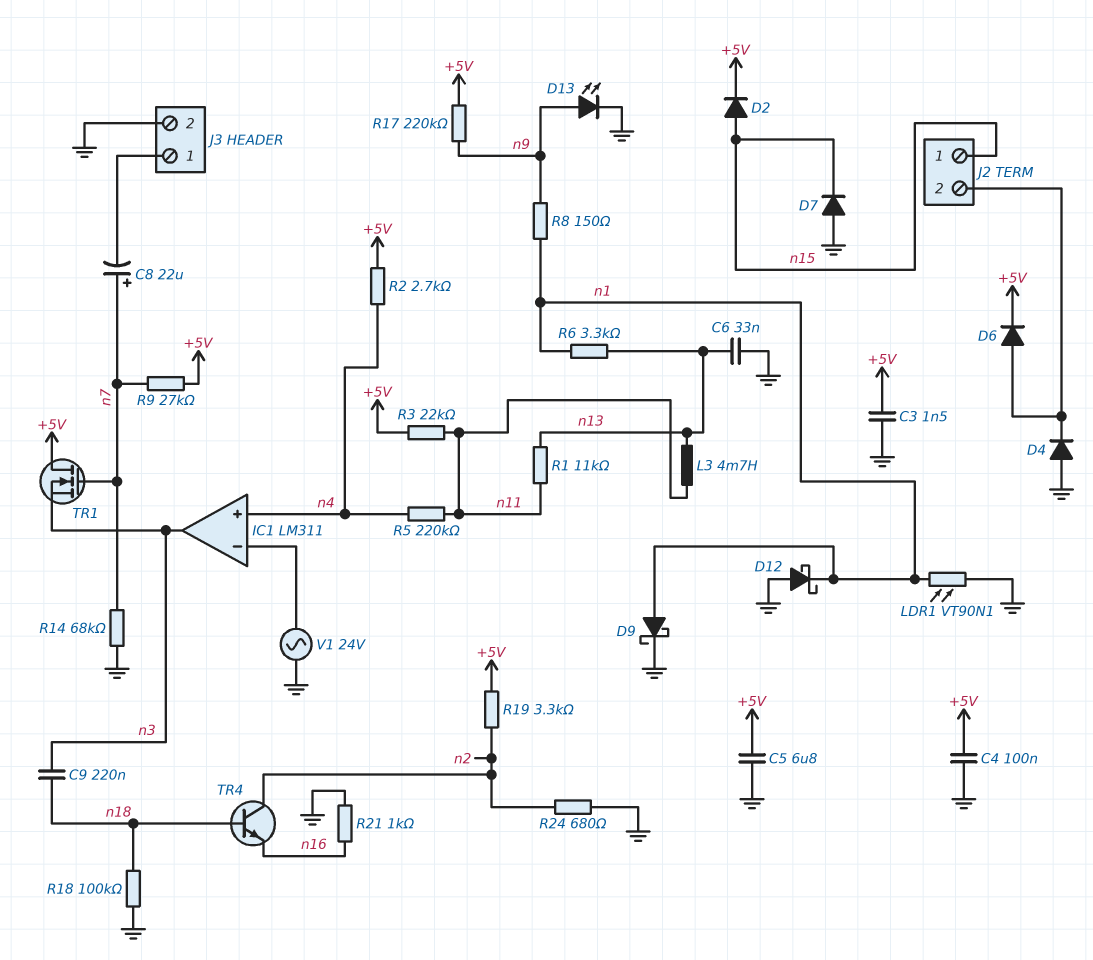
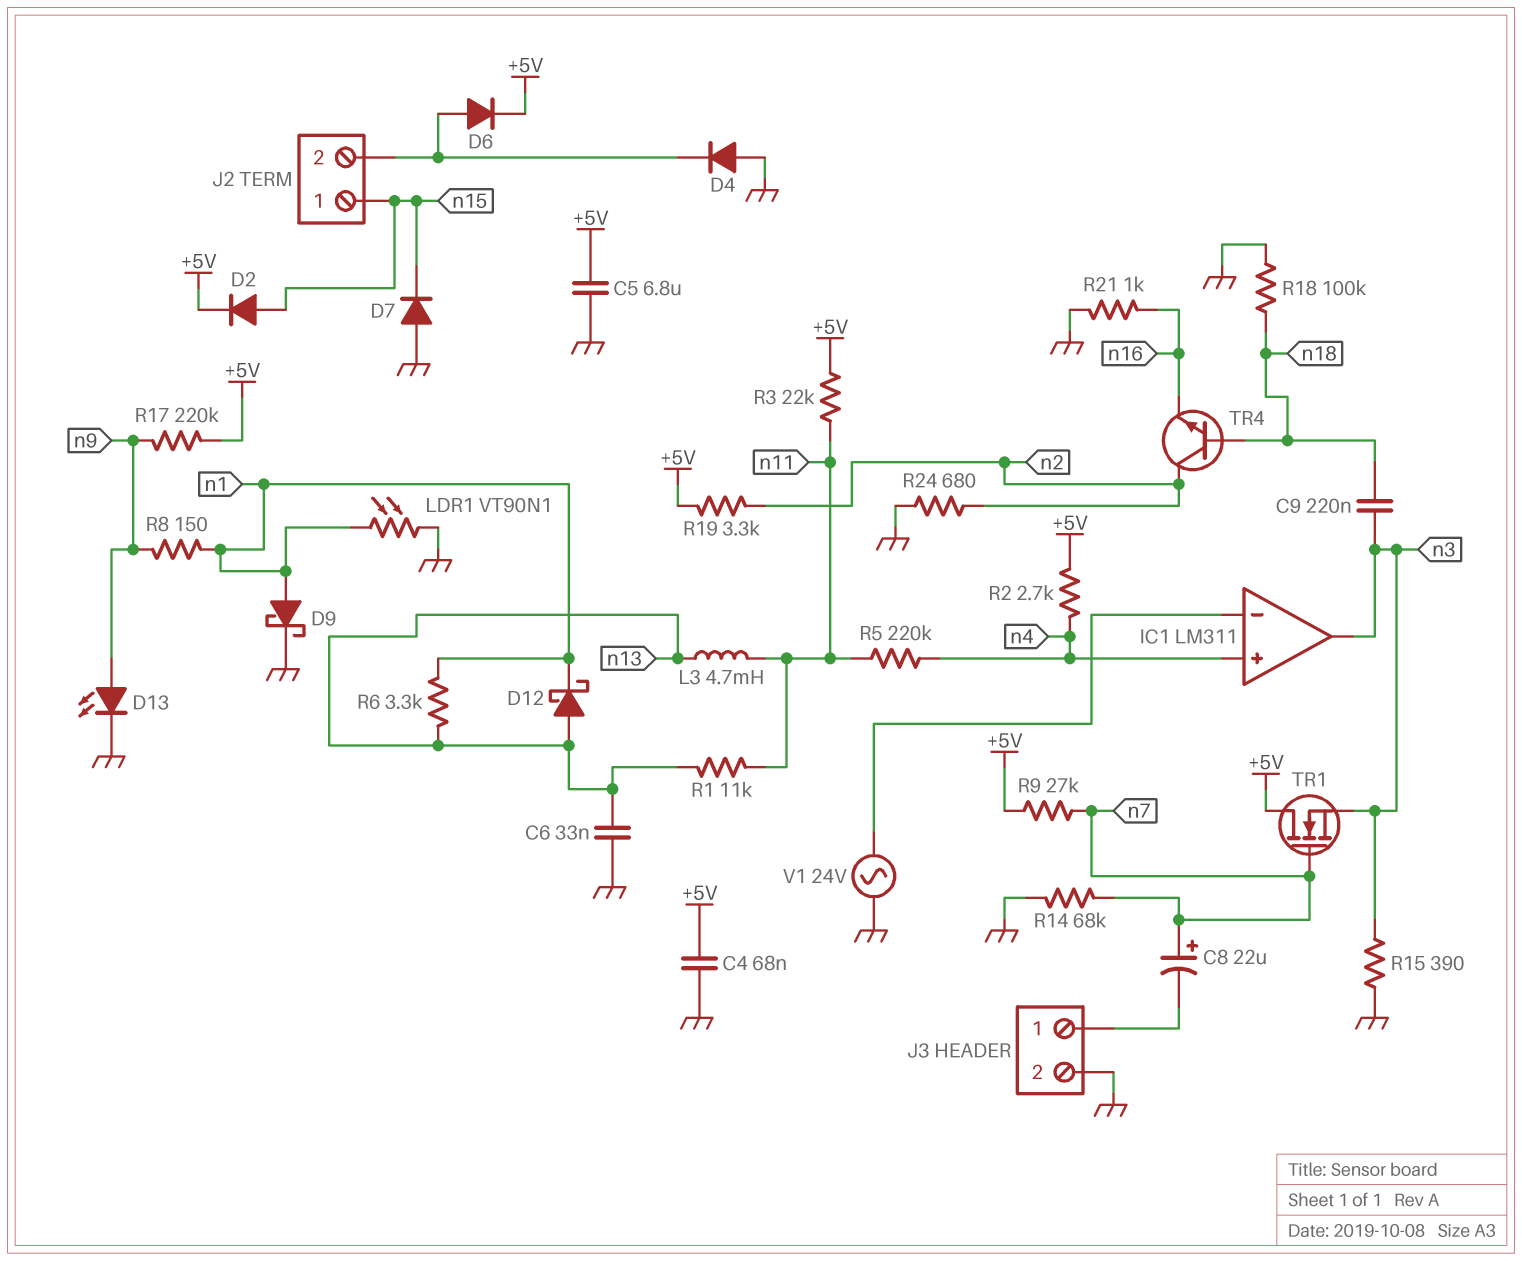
C3: 1.5nF (+5V, GND) -> none
C4: 100nF (+5V, GND) -> 68nF (+5V, GND)
D12: schottky (A GND, K n1) -> schottky (A n13, K n1)
R15: none -> 390 (GND, n3)

